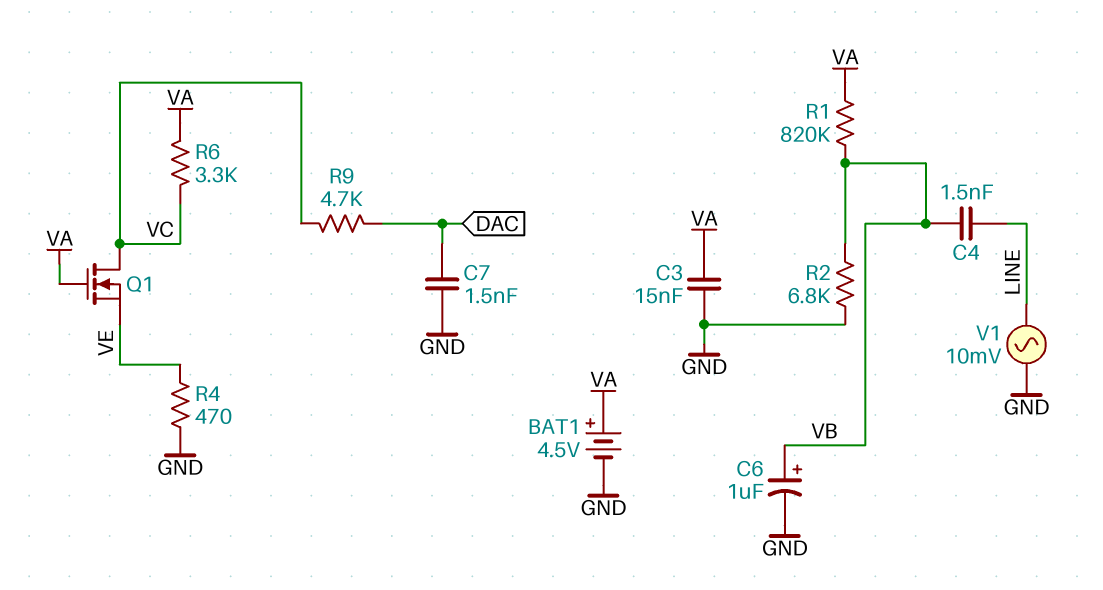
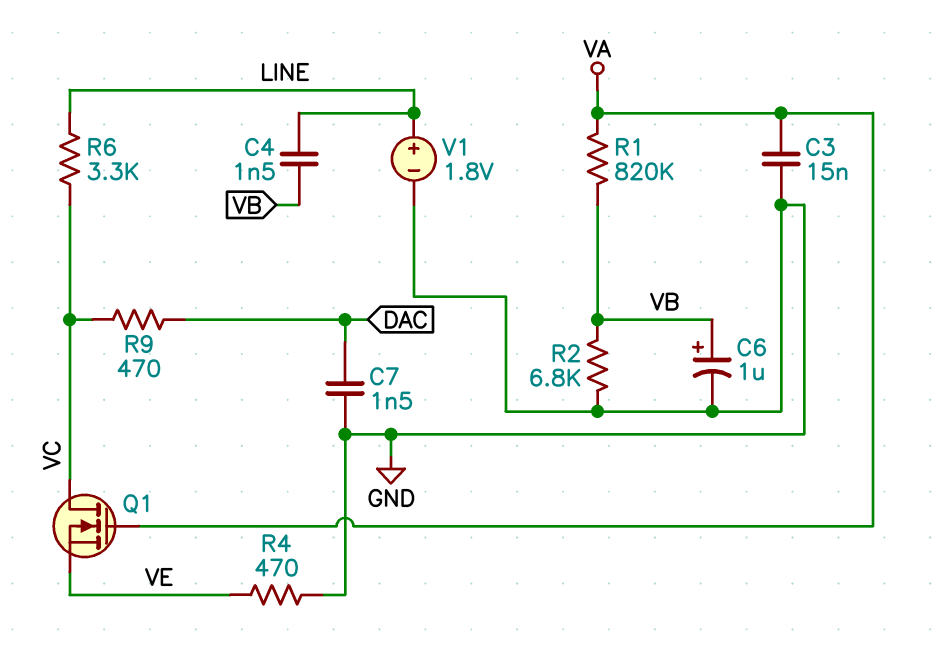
BAT1: 4.5V (plus VA, minus GND) -> none
R6: 3.3k (VA, VC) -> 3.3k (LINE, VC)
R9: 4.7k (DAC, VC) -> 470 (DAC, VC)
V1: AC 10mV (GND, LINE) -> 1.8V (plus LINE, minus GND)

